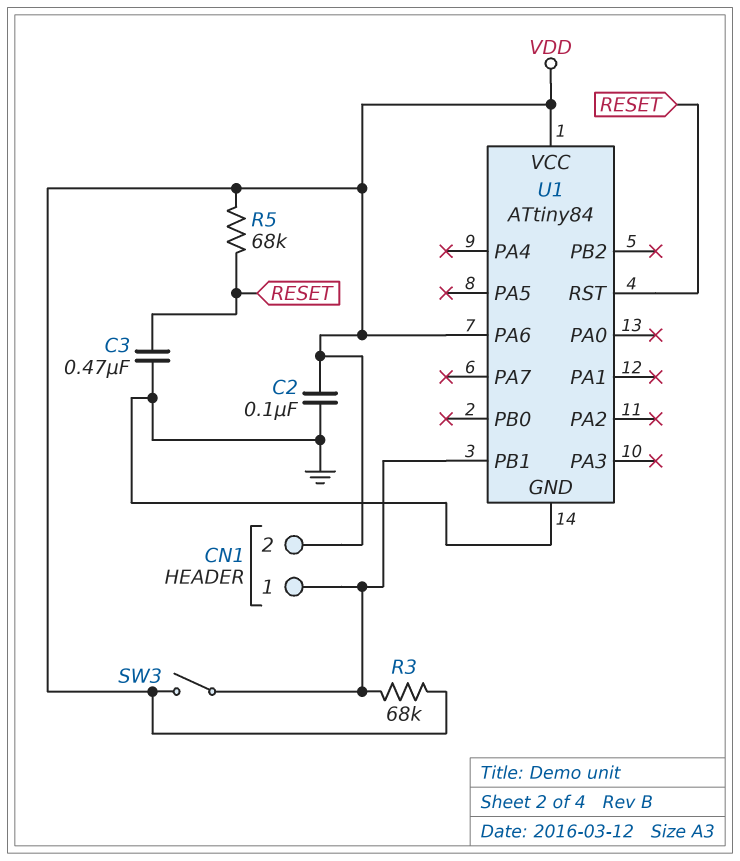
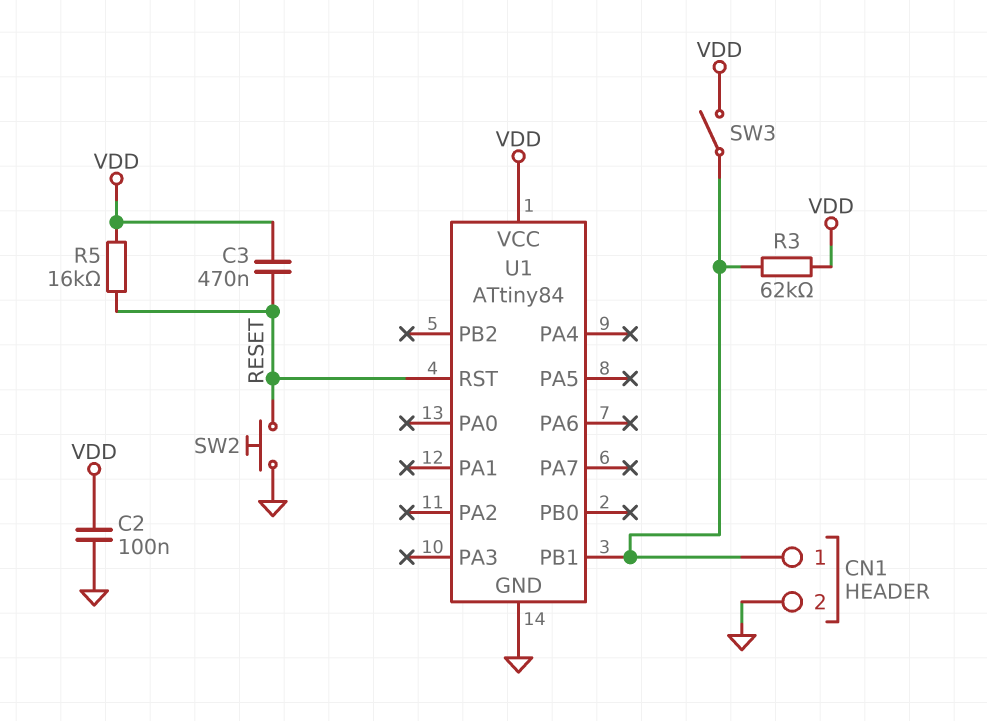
C3: 470nF (GND, RESET) -> 470nF (RESET, VDD)
CN1 pin 2: VDD -> GND
R3: 68k (CN1/1, VDD) -> 62k (CN1/1, VDD)
R5: 68k (RESET, VDD) -> 16k (RESET, VDD)
SW2: none -> button (GND, RESET)
U1 pin PA6: VDD -> none

